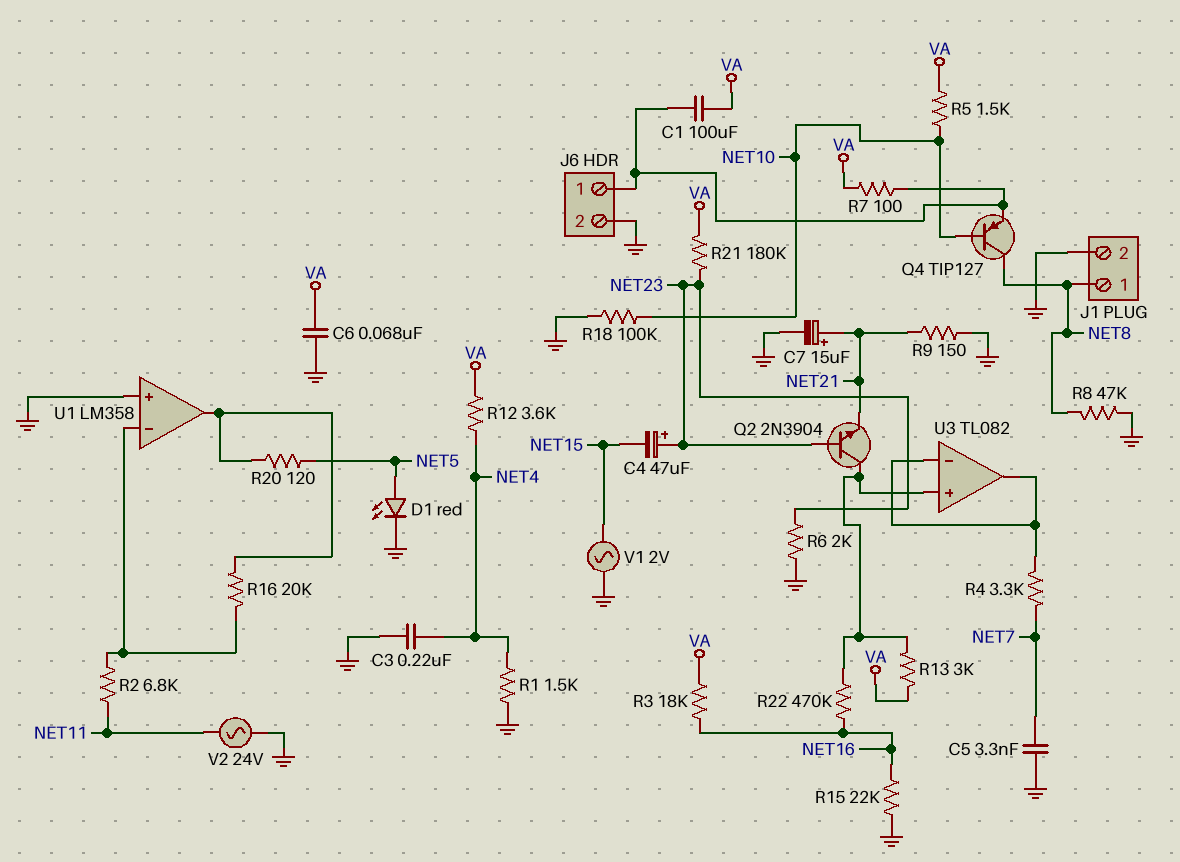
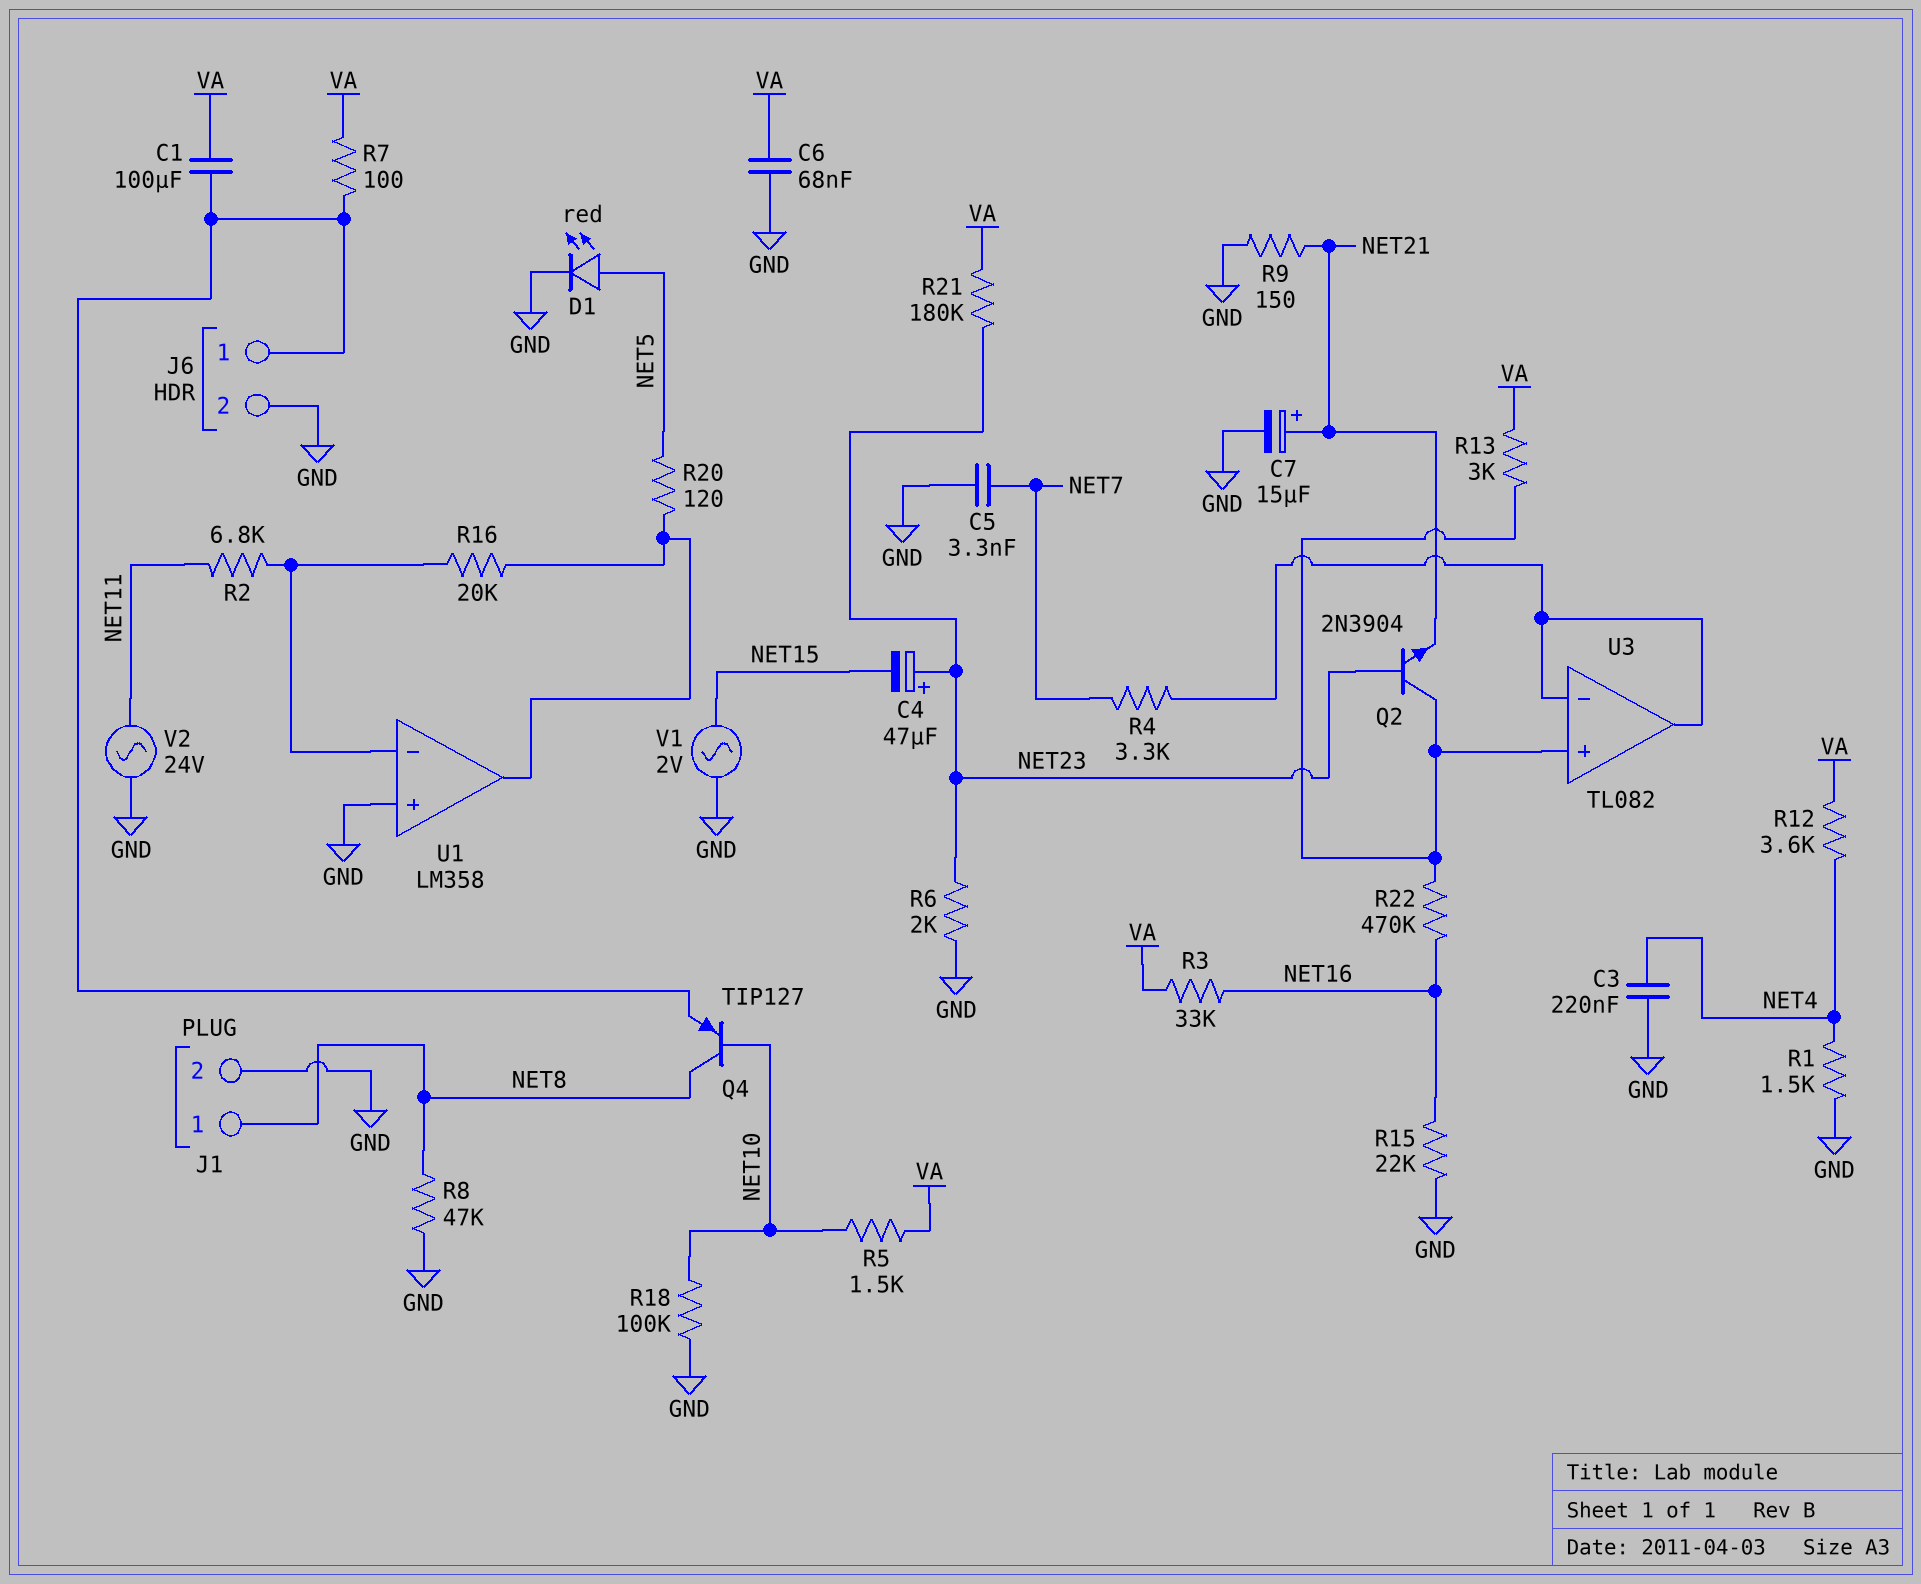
R3: 18k (NET16, VA) -> 33k (NET16, VA)

